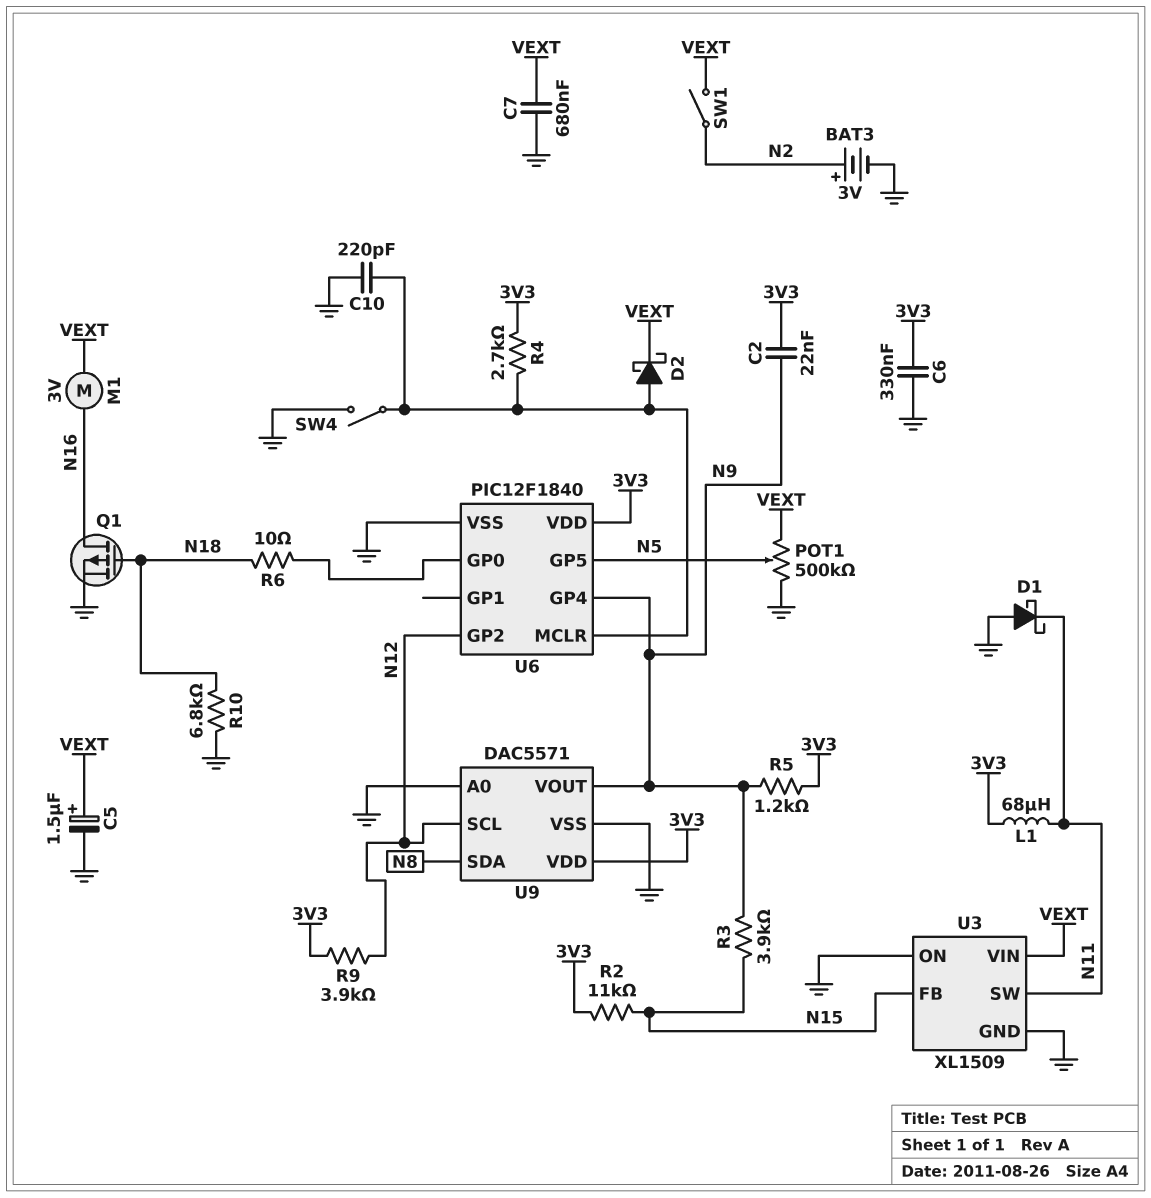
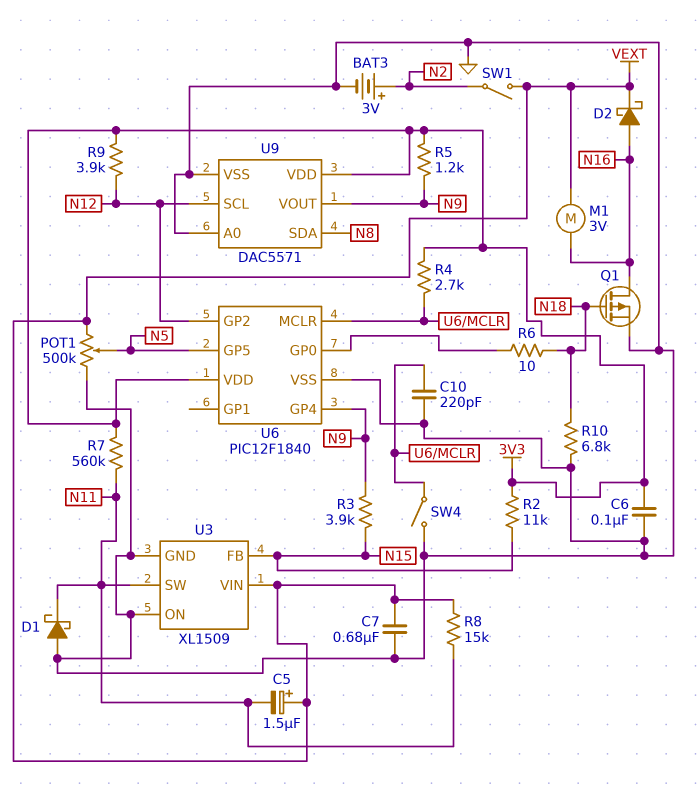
C2: 22nF (3V3, N9) -> none
C5: 1.5uF (plus VEXT, minus GND) -> 1.5uF (plus VEXT, minus N11)
C6: 330nF (3V3, GND) -> 100nF (3V3, GND)
D2: schottky (A U6/MCLR, K VEXT) -> schottky (A N16, K VEXT)
L1: 68uH (3V3, N11) -> none
R7: none -> 560k (3V3, N11)
R8: none -> 15k (N11, VEXT)

